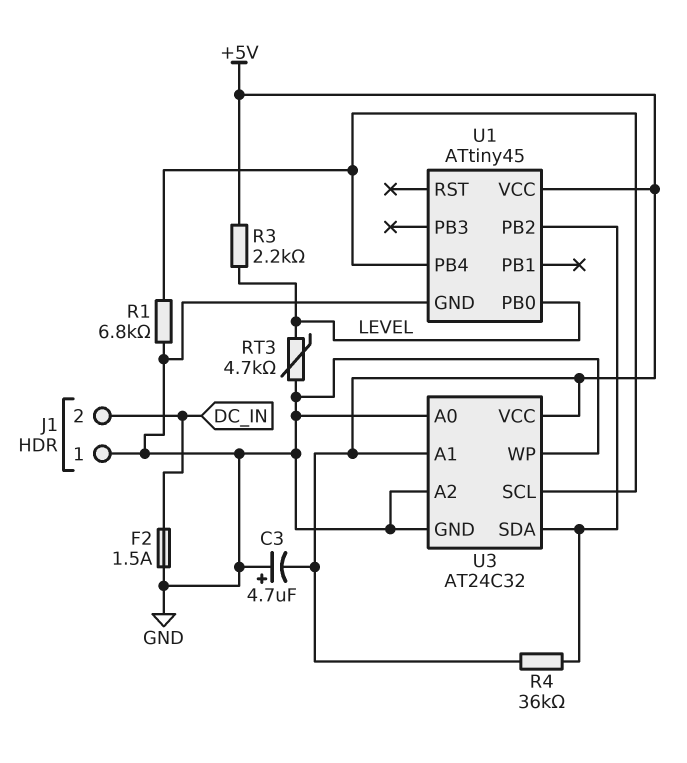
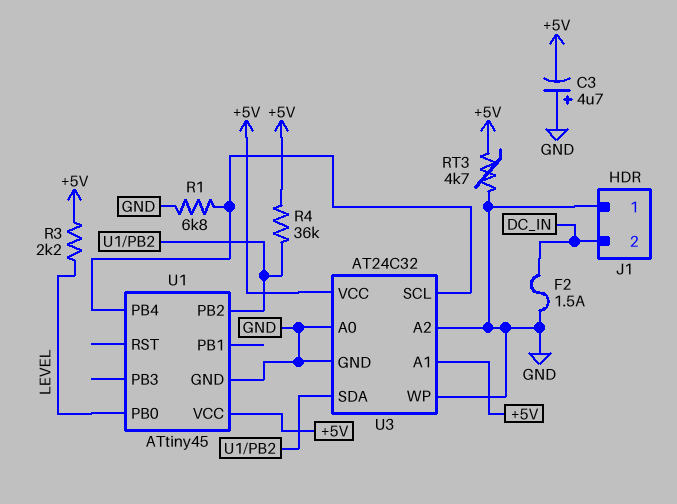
RT3: 4.7k (GND, LEVEL) -> 4.7k (+5V, GND)

